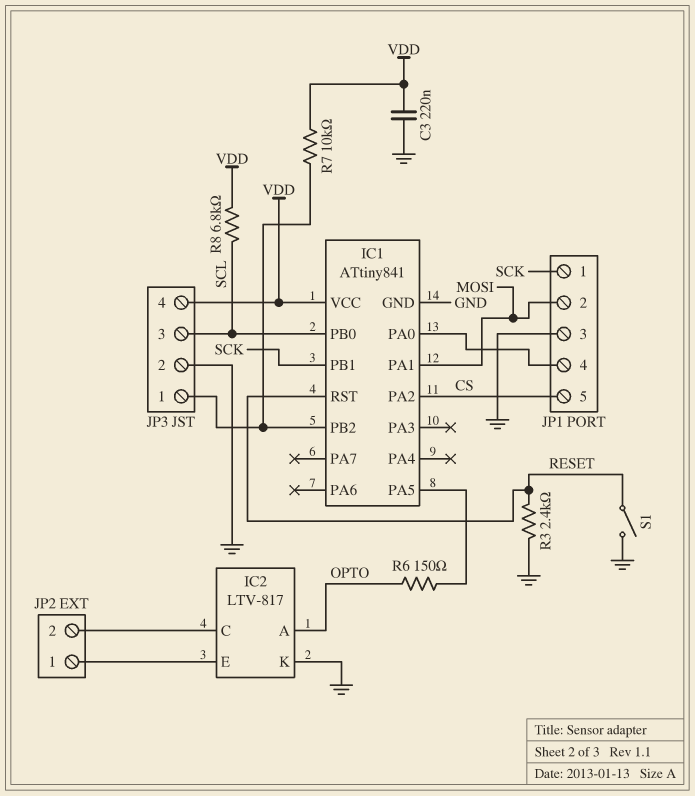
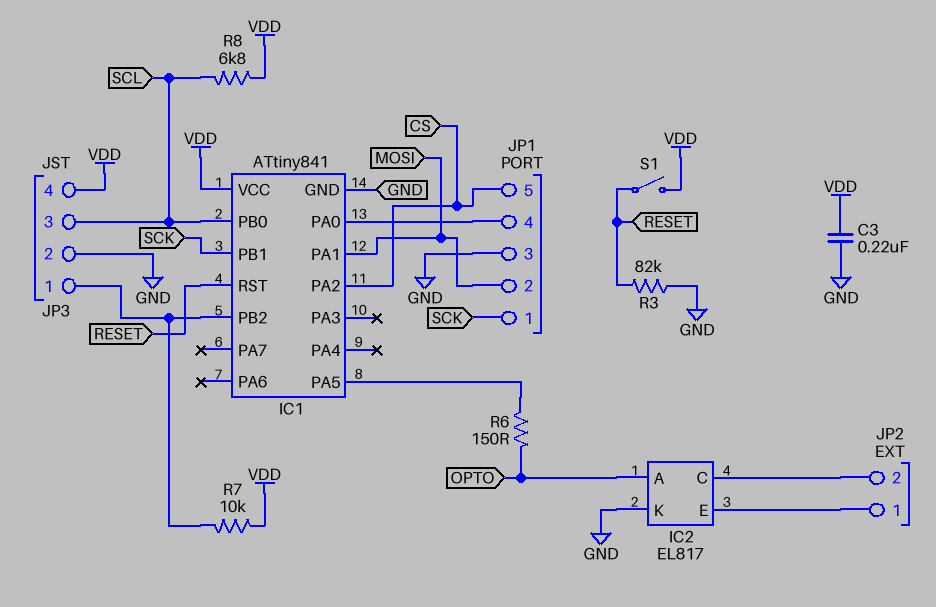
IC2: LTV-817 -> EL817
R3: 2.4k (GND, RESET) -> 82k (GND, RESET)
S1: switch (GND, RESET) -> switch (RESET, VDD)

